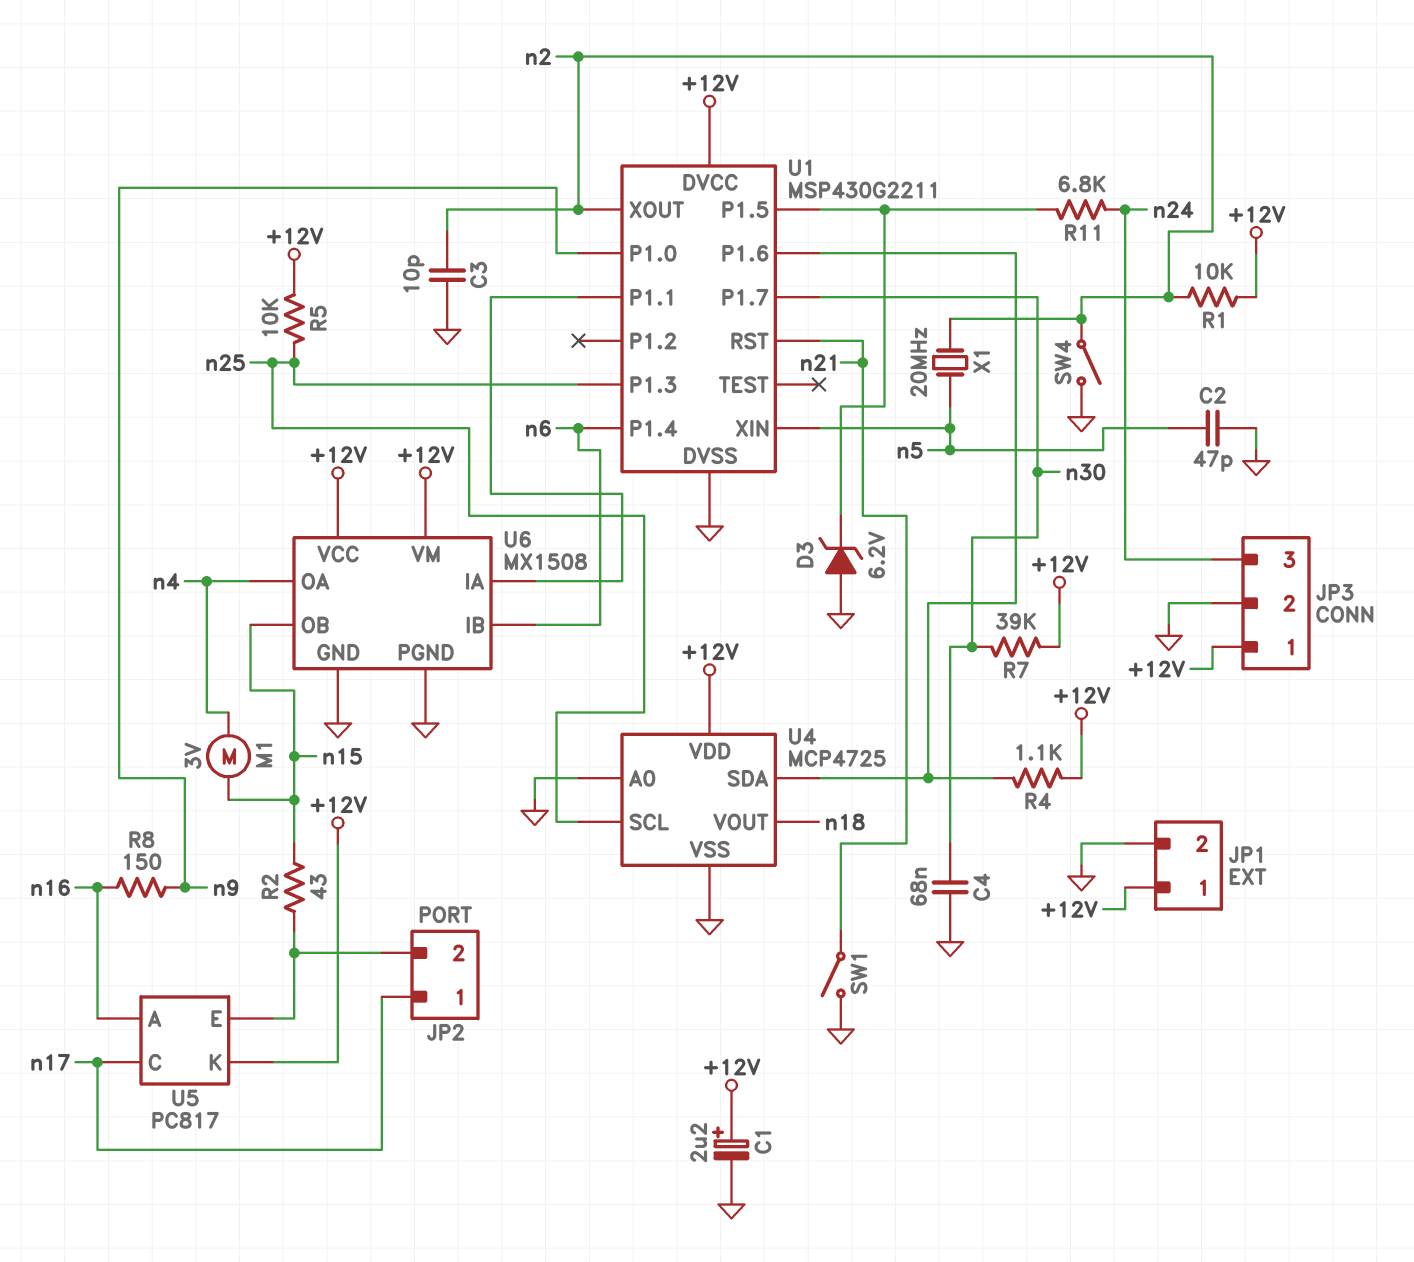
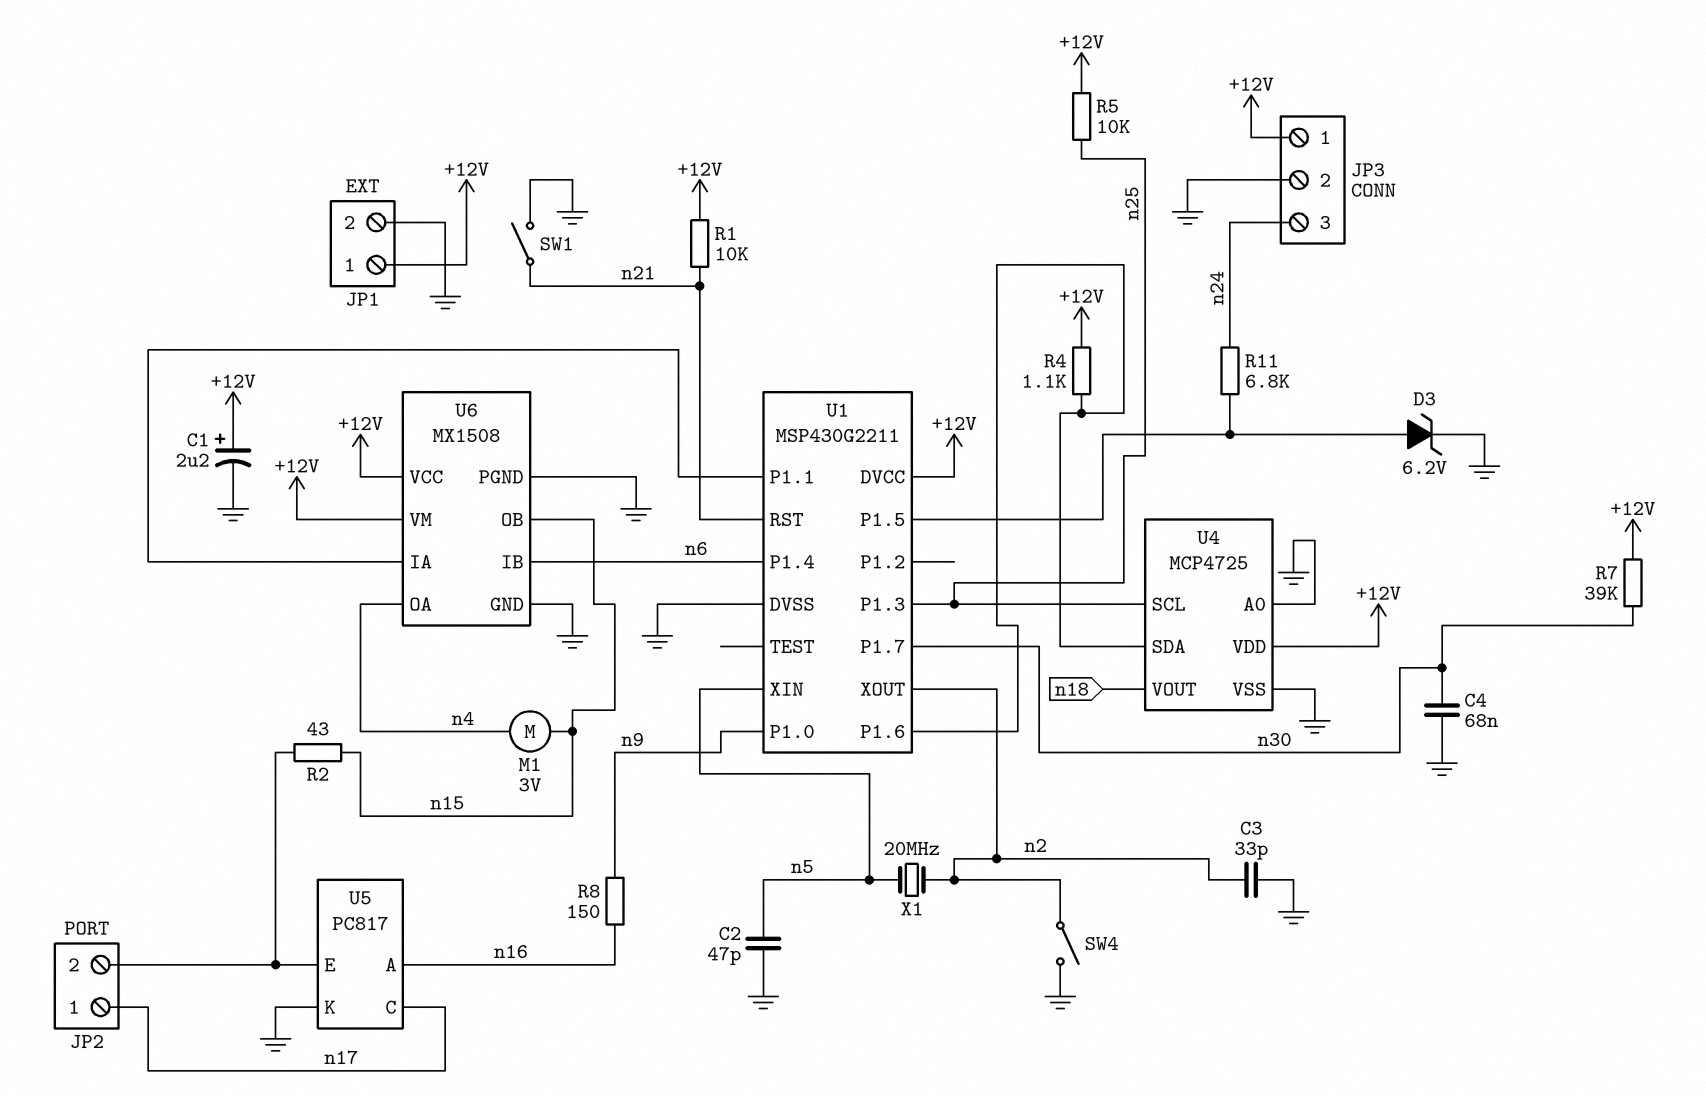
C3: 10pF (GND, n2) -> 33pF (GND, n2)
D3: zener 6.2V (A GND, K U1/P1.5) -> zener 6.2V (A U1/P1.5, K GND)
R1: 10k (+12V, n2) -> 10k (+12V, n21)
U5 pin K: +12V -> GND

